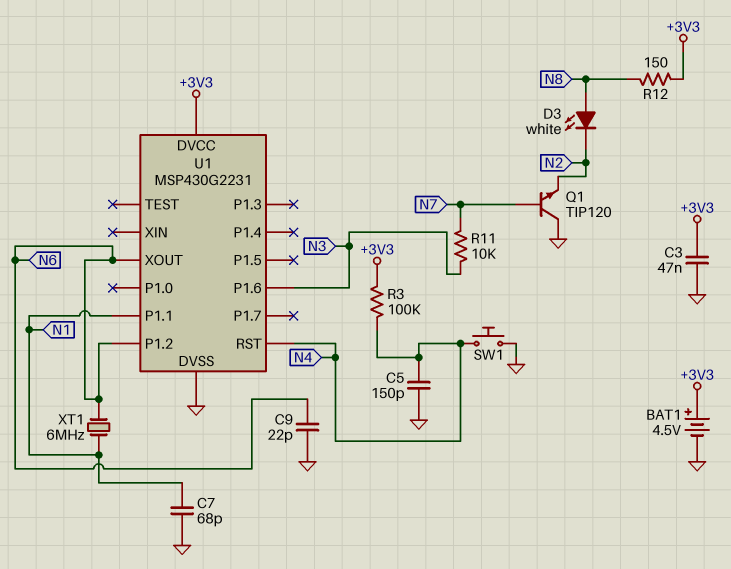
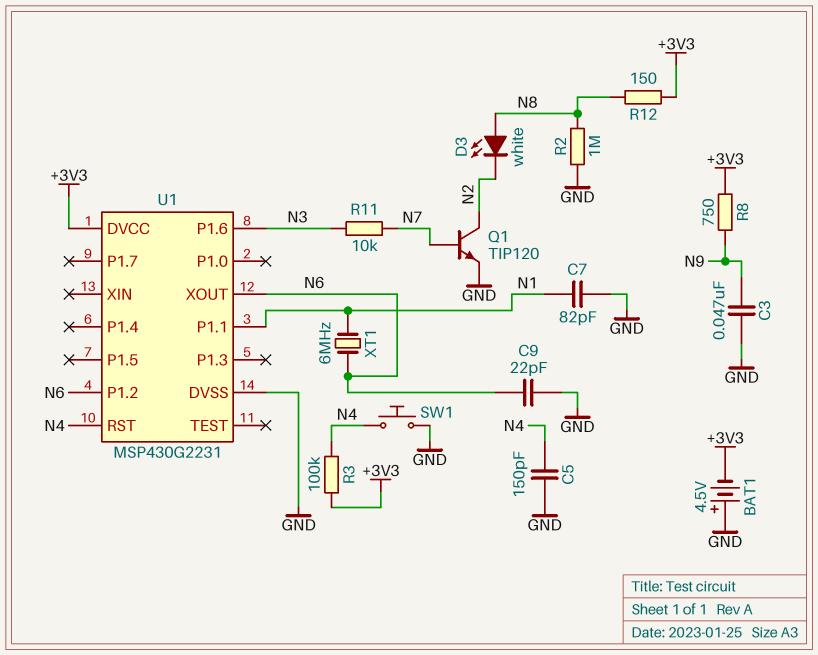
BAT1: 4.5V (plus +3V3, minus GND) -> 4.5V (plus GND, minus +3V3)
C3: 47nF (+3V3, GND) -> 47nF (GND, N9)
C7: 68pF (GND, N1) -> 82pF (GND, N1)
Q1: NPN TIP120 (B N7, C GND, E N2) -> NPN TIP120 (B N7, C N2, E GND)
R2: none -> 1M (GND, N8)
R8: none -> 750 (+3V3, N9)

